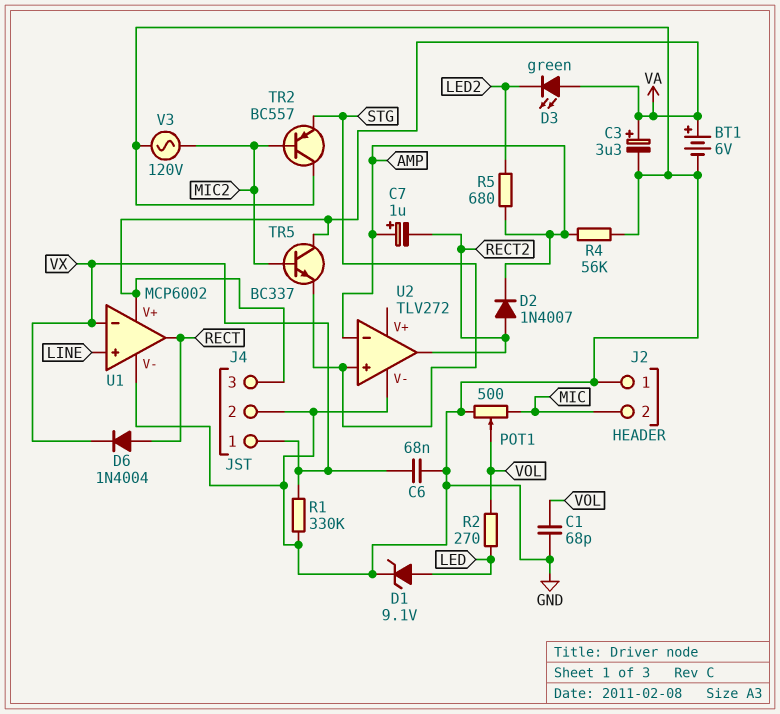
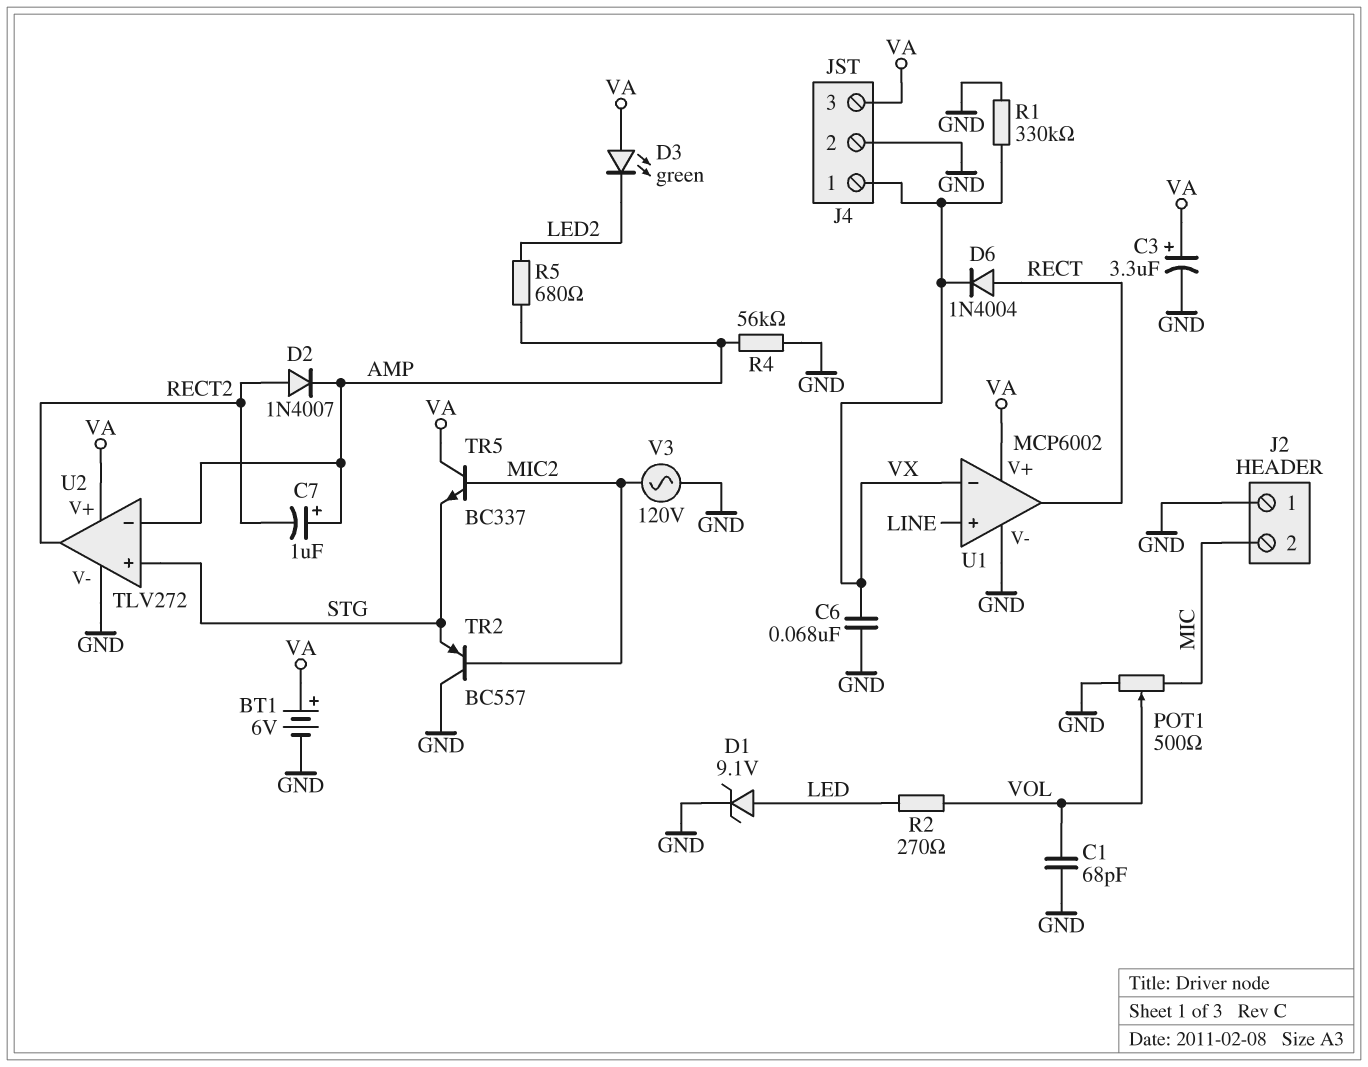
U2 pin V+: none -> VA

